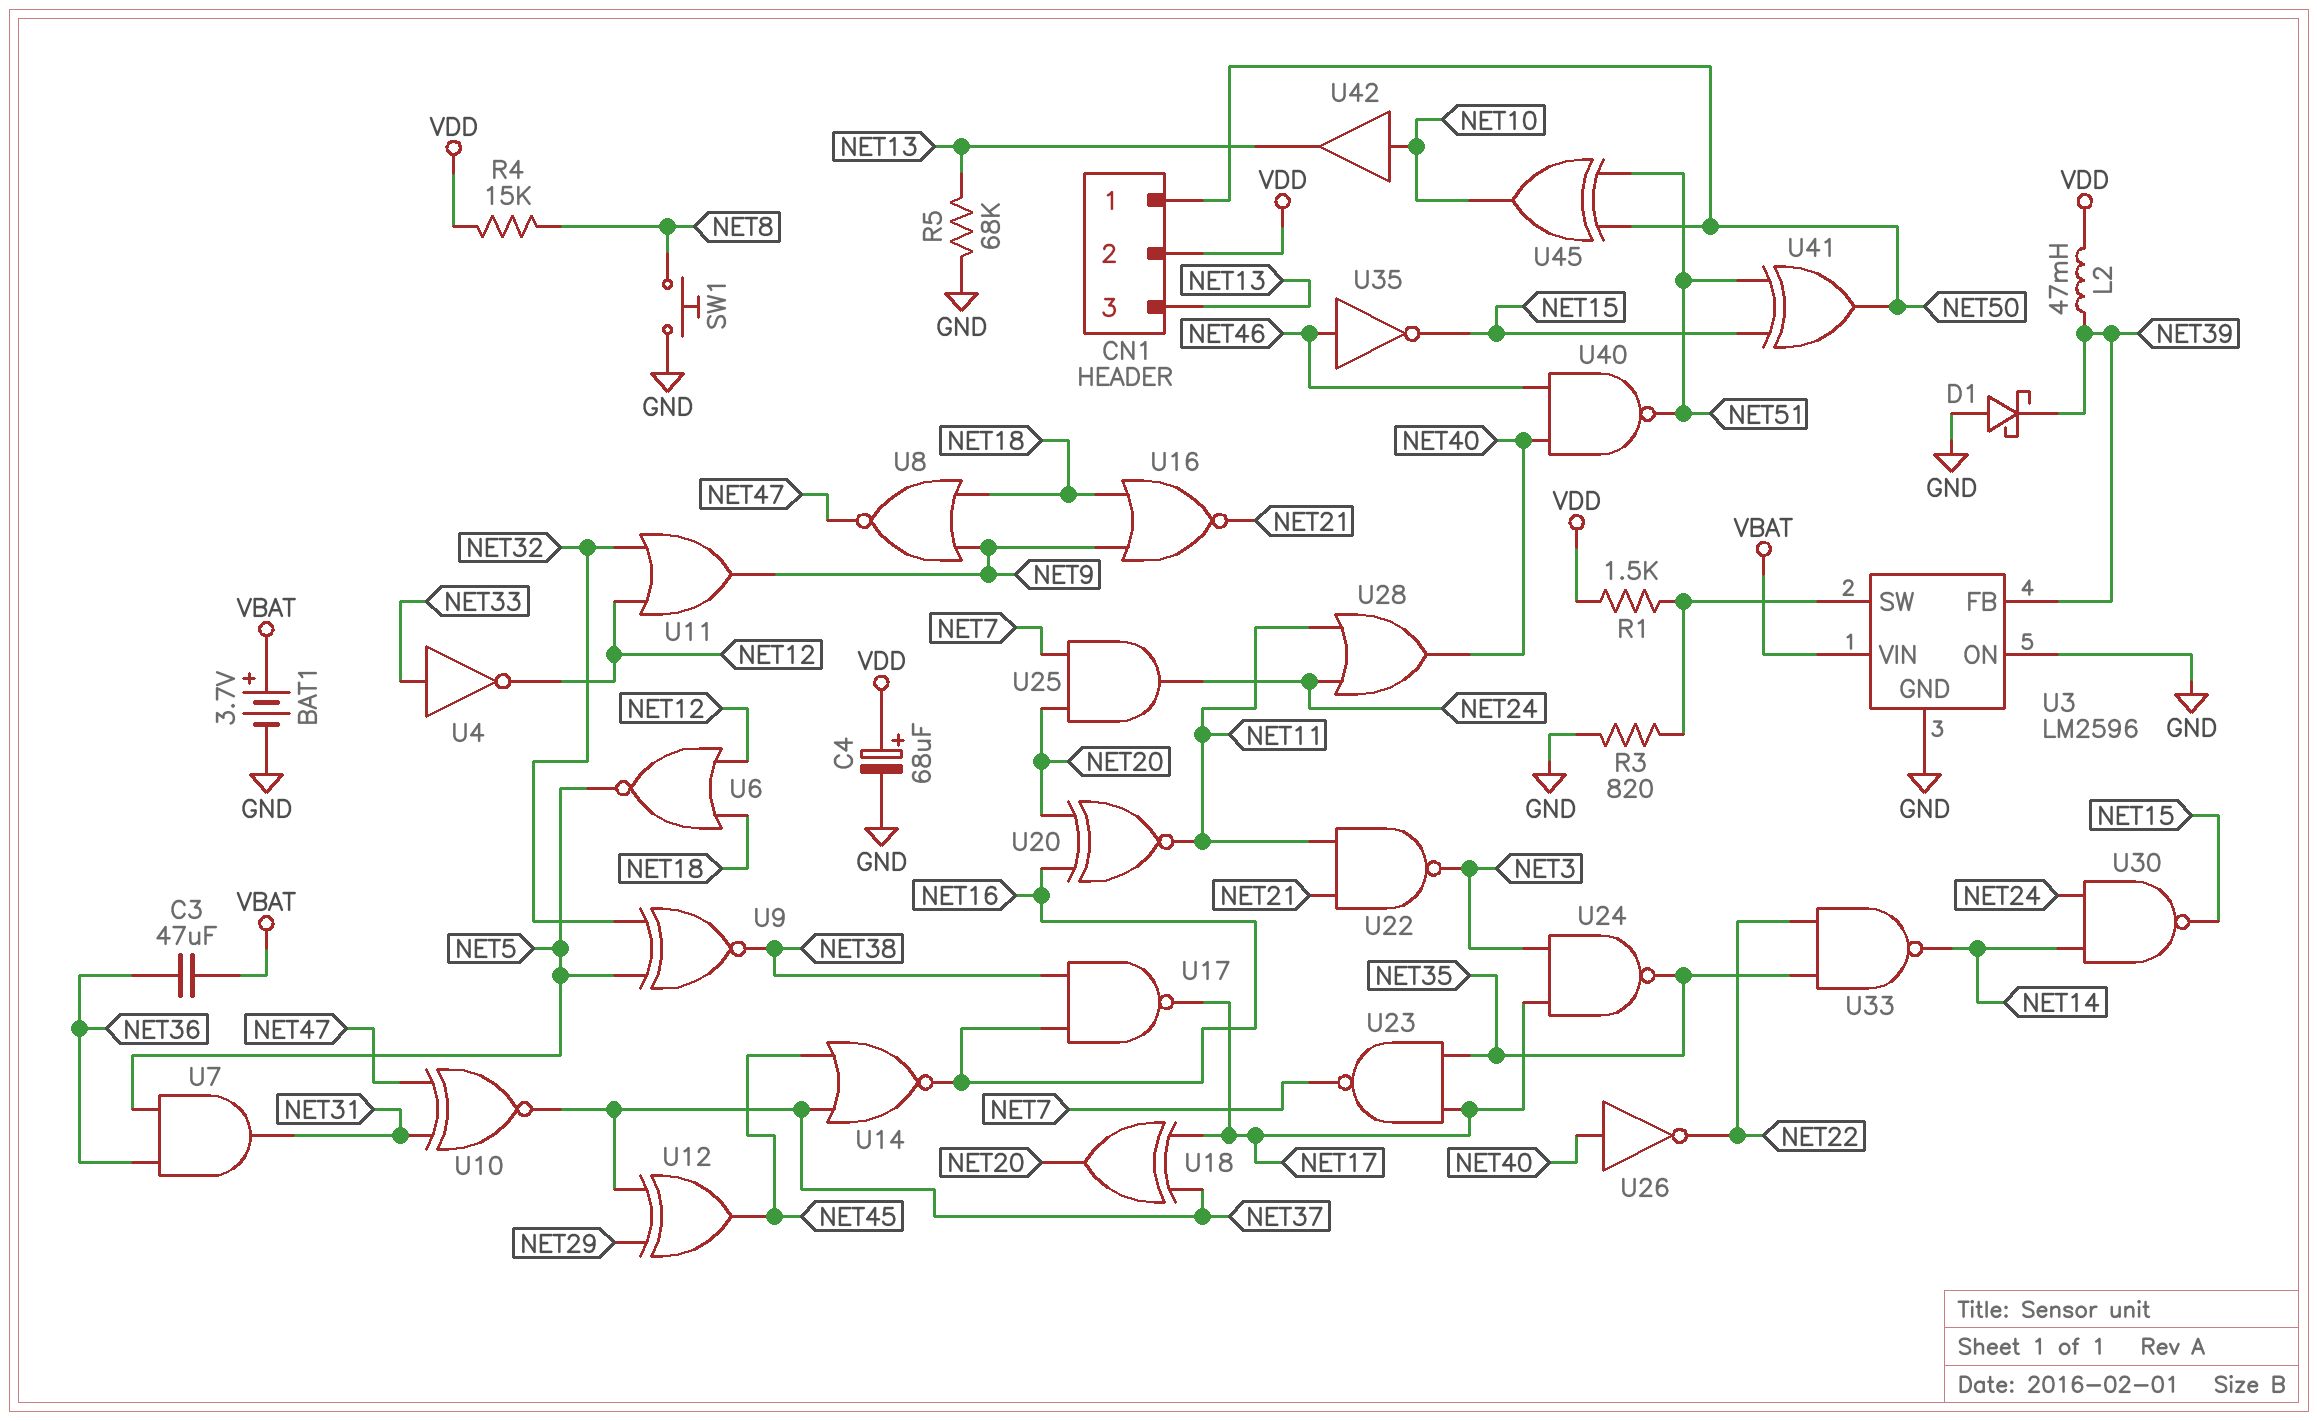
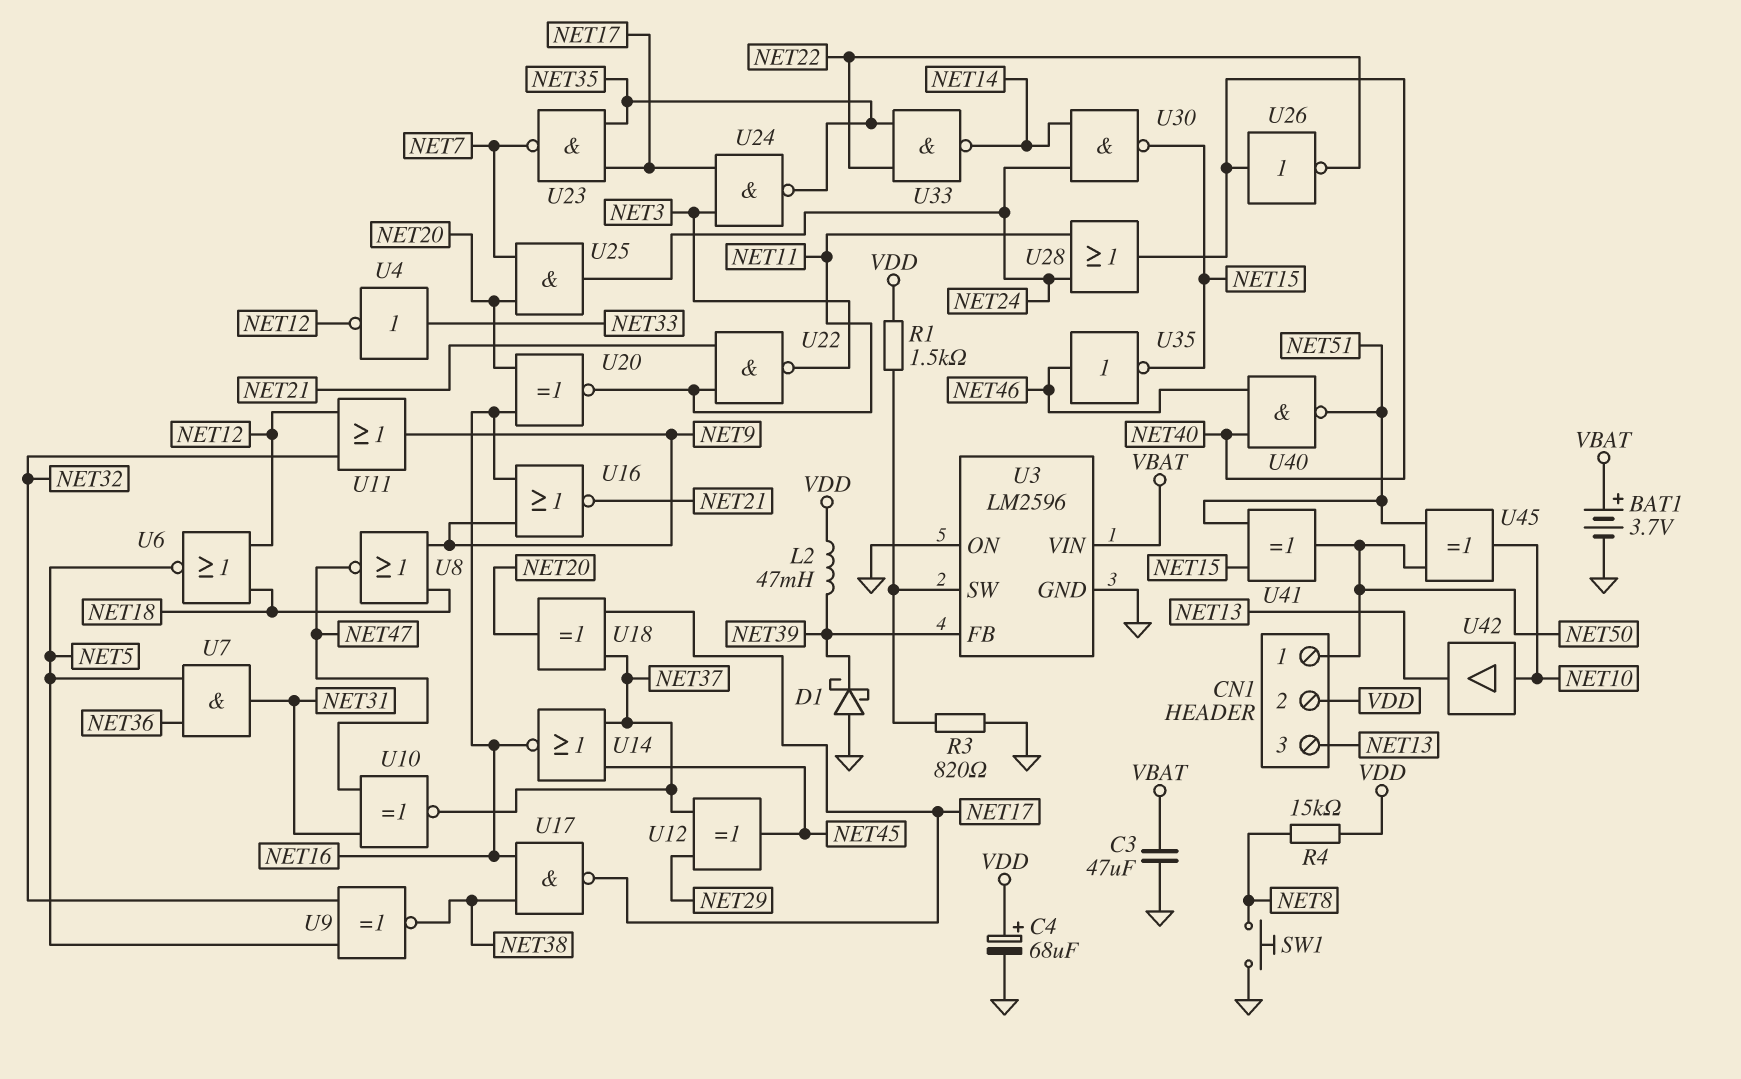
C3: 47uF (NET36, VBAT) -> 47uF (GND, VBAT)
R5: 68k (GND, NET13) -> none
U16: NOR (in NET9, in NET18, out NET21) -> NOR (in NET9, in NET16, out NET21)

